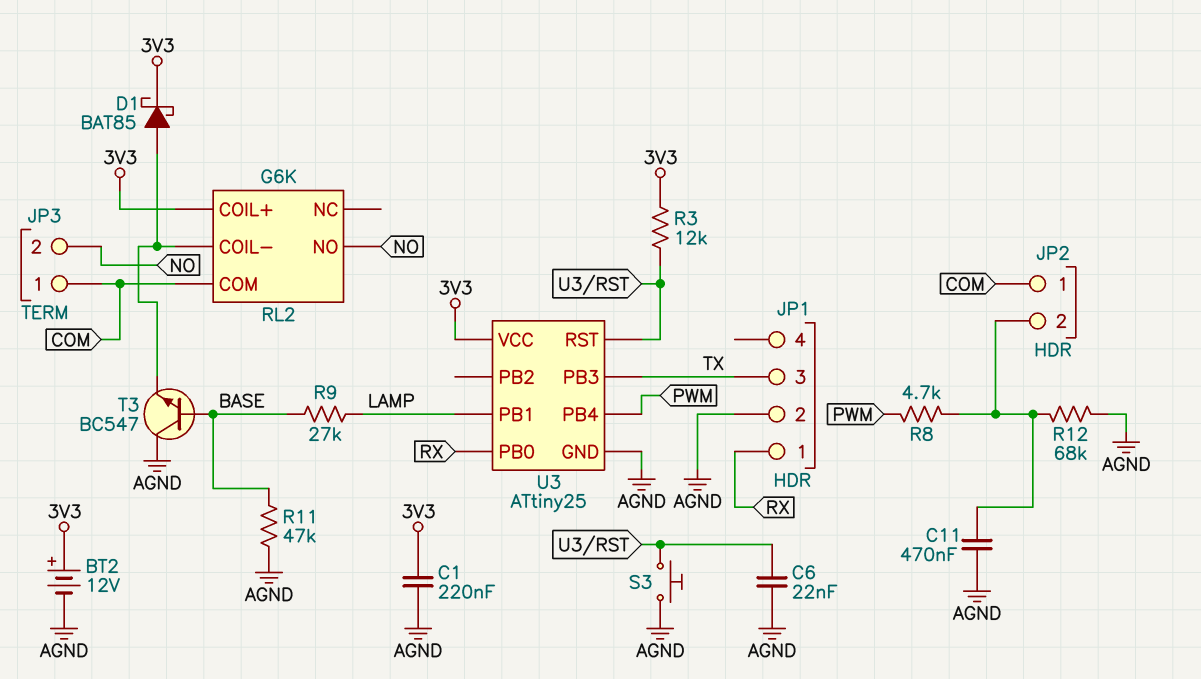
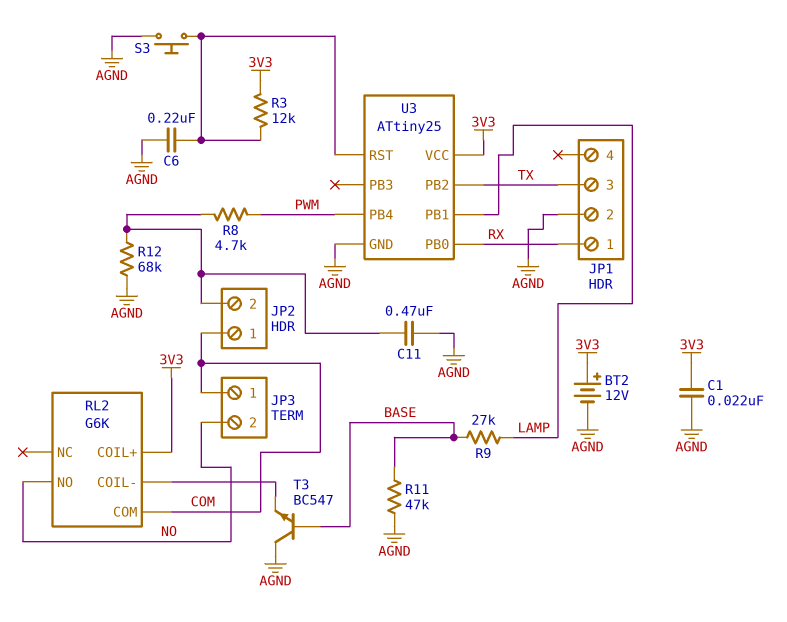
C1: 220nF (3V3, AGND) -> 22nF (3V3, AGND)
C6: 22nF (AGND, U3/RST) -> 220nF (AGND, U3/RST)
D1: schottky BAT85 (A RL2/COIL-, K 3V3) -> none
U3 pin PB2: none -> TX
U3 pin PB3: TX -> none

